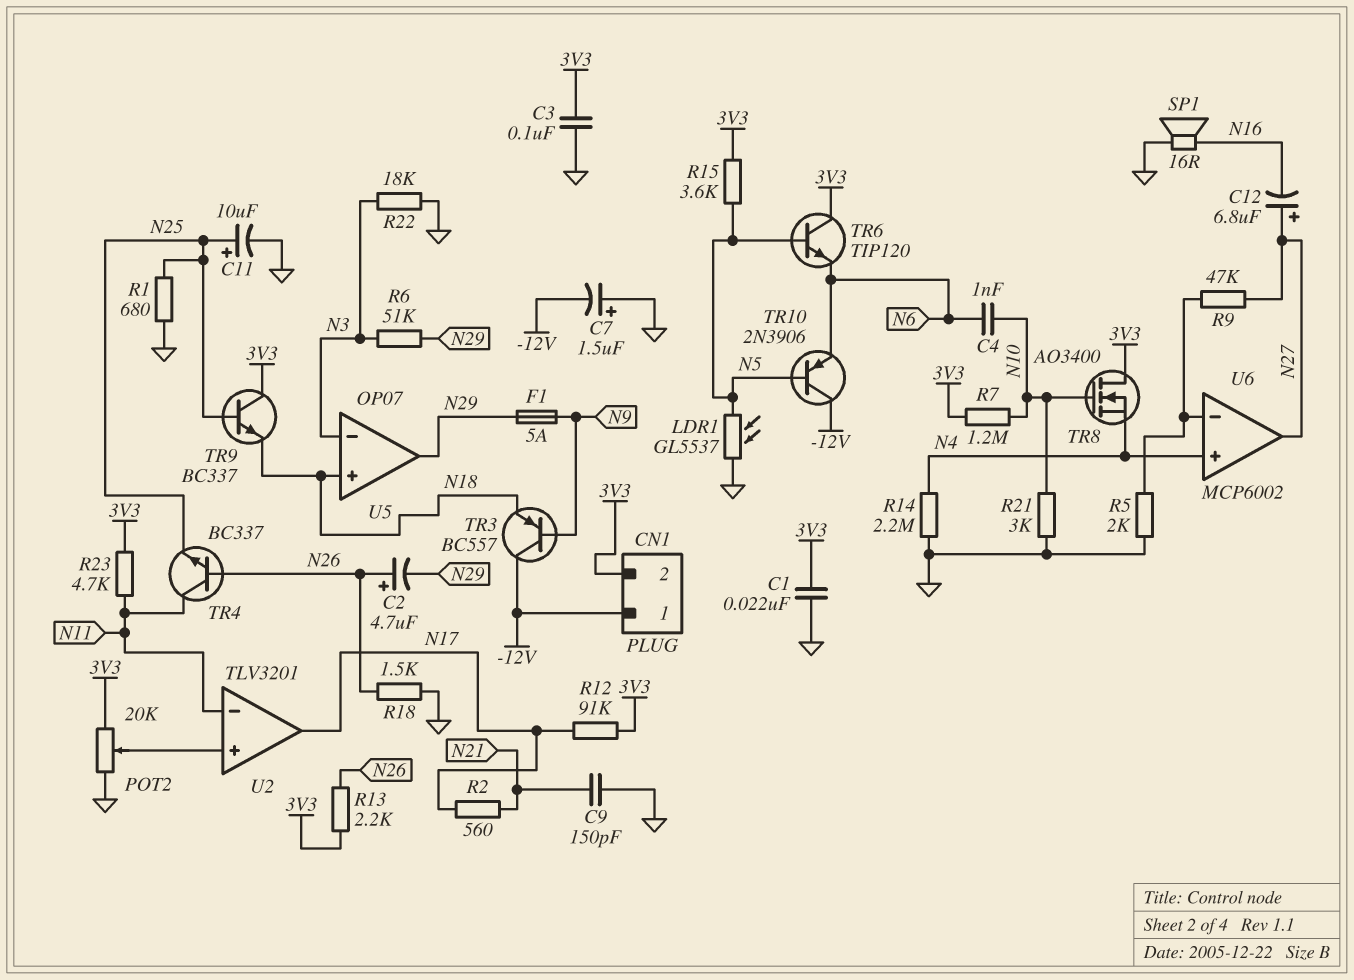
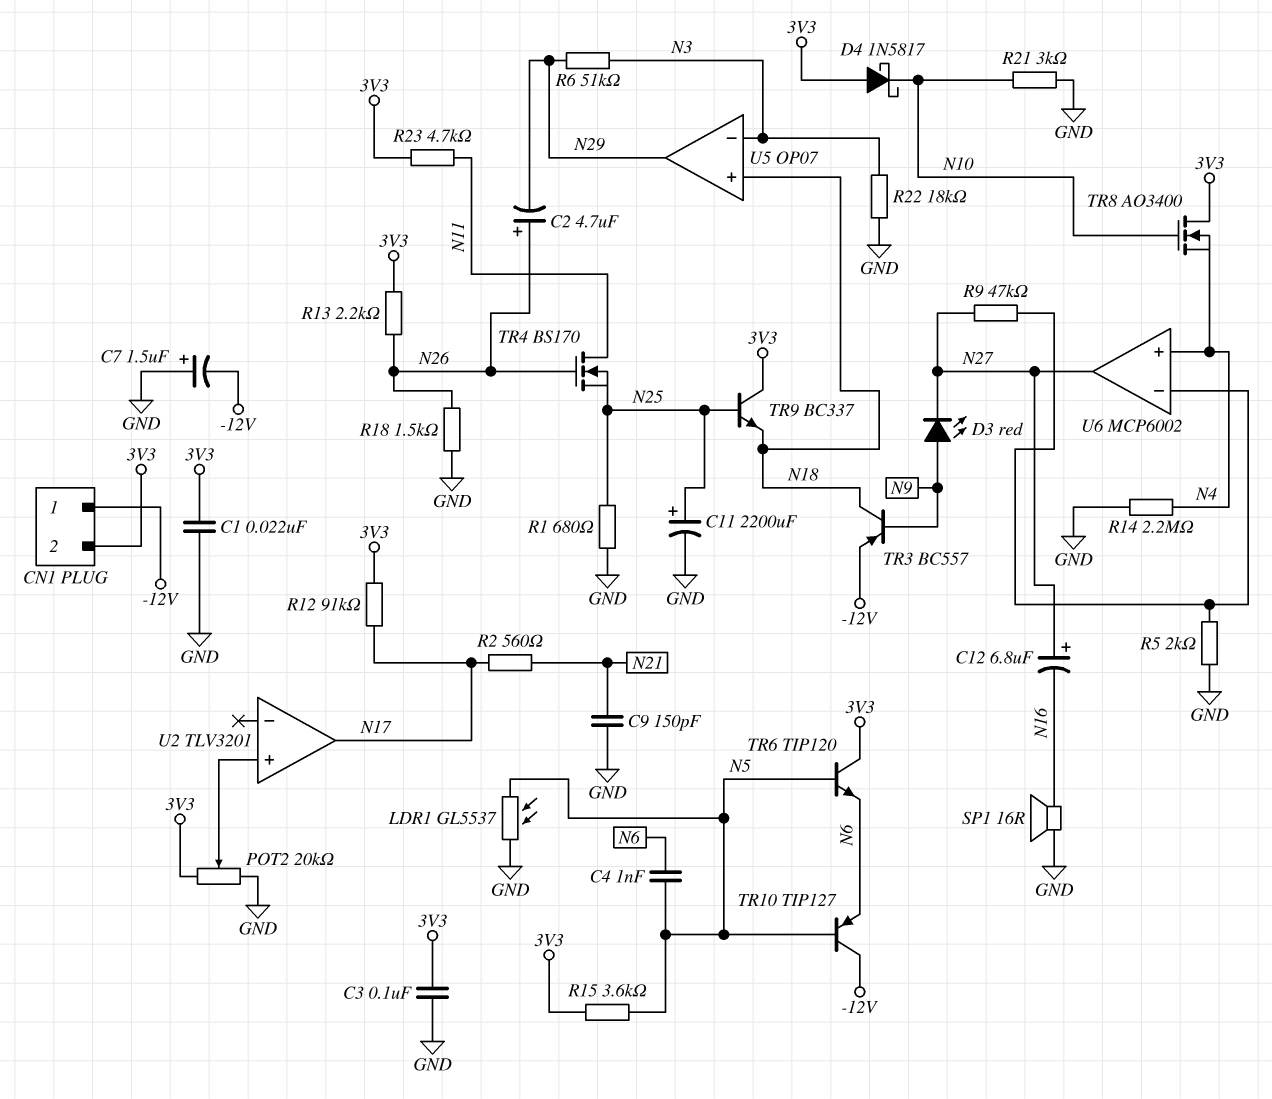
C4: 1nF (N6, N10) -> 1nF (N5, N6)
C11: 10uF (plus N25, minus GND) -> 2200uF (plus N25, minus GND)
D3: none -> LED red (A N9, K N27)
D4: none -> schottky 1N5817 (A 3V3, K N10)
F1: 5A (N9, N29) -> none
R7: 1.2M (3V3, N10) -> none
TR3: PNP BC557 (B N9, C -12V, E N18) -> PNP BC557 (B N9, C N18, E -12V)
TR4: NPN BC337 (B N26, C N11, E N25) -> NMOS BS170 (G N26, D N11, S N25)
TR10: PNP 2N3906 (B N5, C -12V, E N6) -> PNP TIP127 (B N5, C -12V, E N6)
U2 pin in-: N11 -> none

